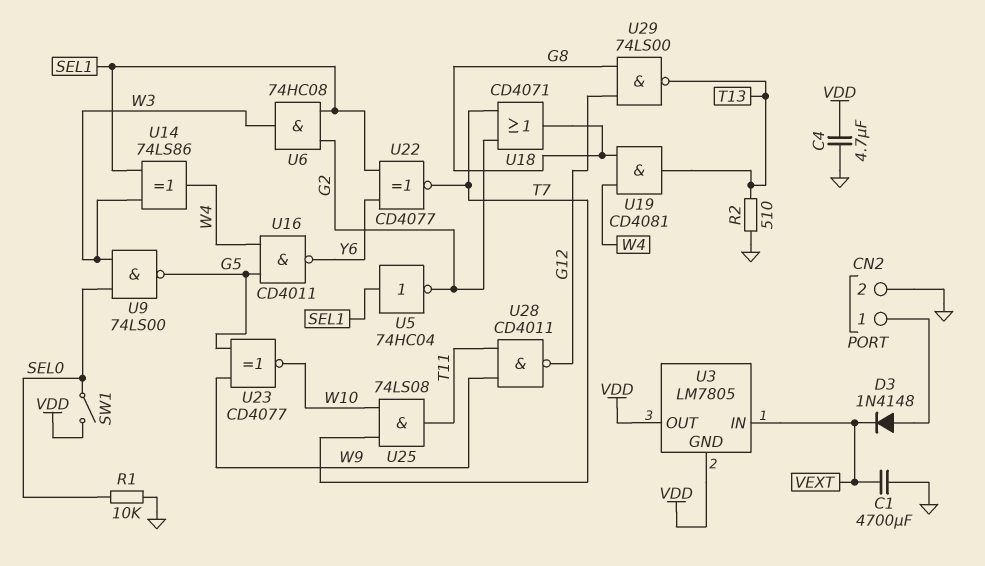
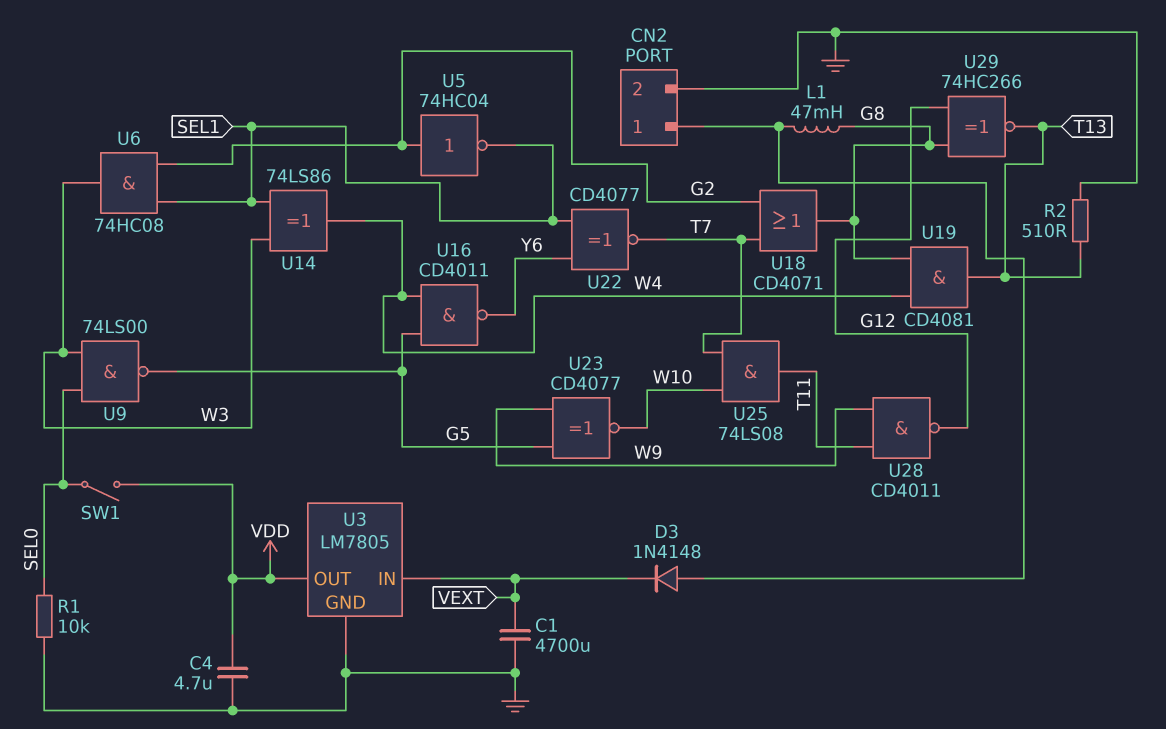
L1: none -> 47mH (CN2/1, G8)
U3 pin GND: VDD -> GND
U5: NOT 74HC04 (in SEL1, out G2) -> NOT 74HC04 (in G2, out SEL1)
U29: NAND 74LS00 (in G8, in G12, out T13) -> XNOR 74HC266 (in G8, in G12, out T13)

